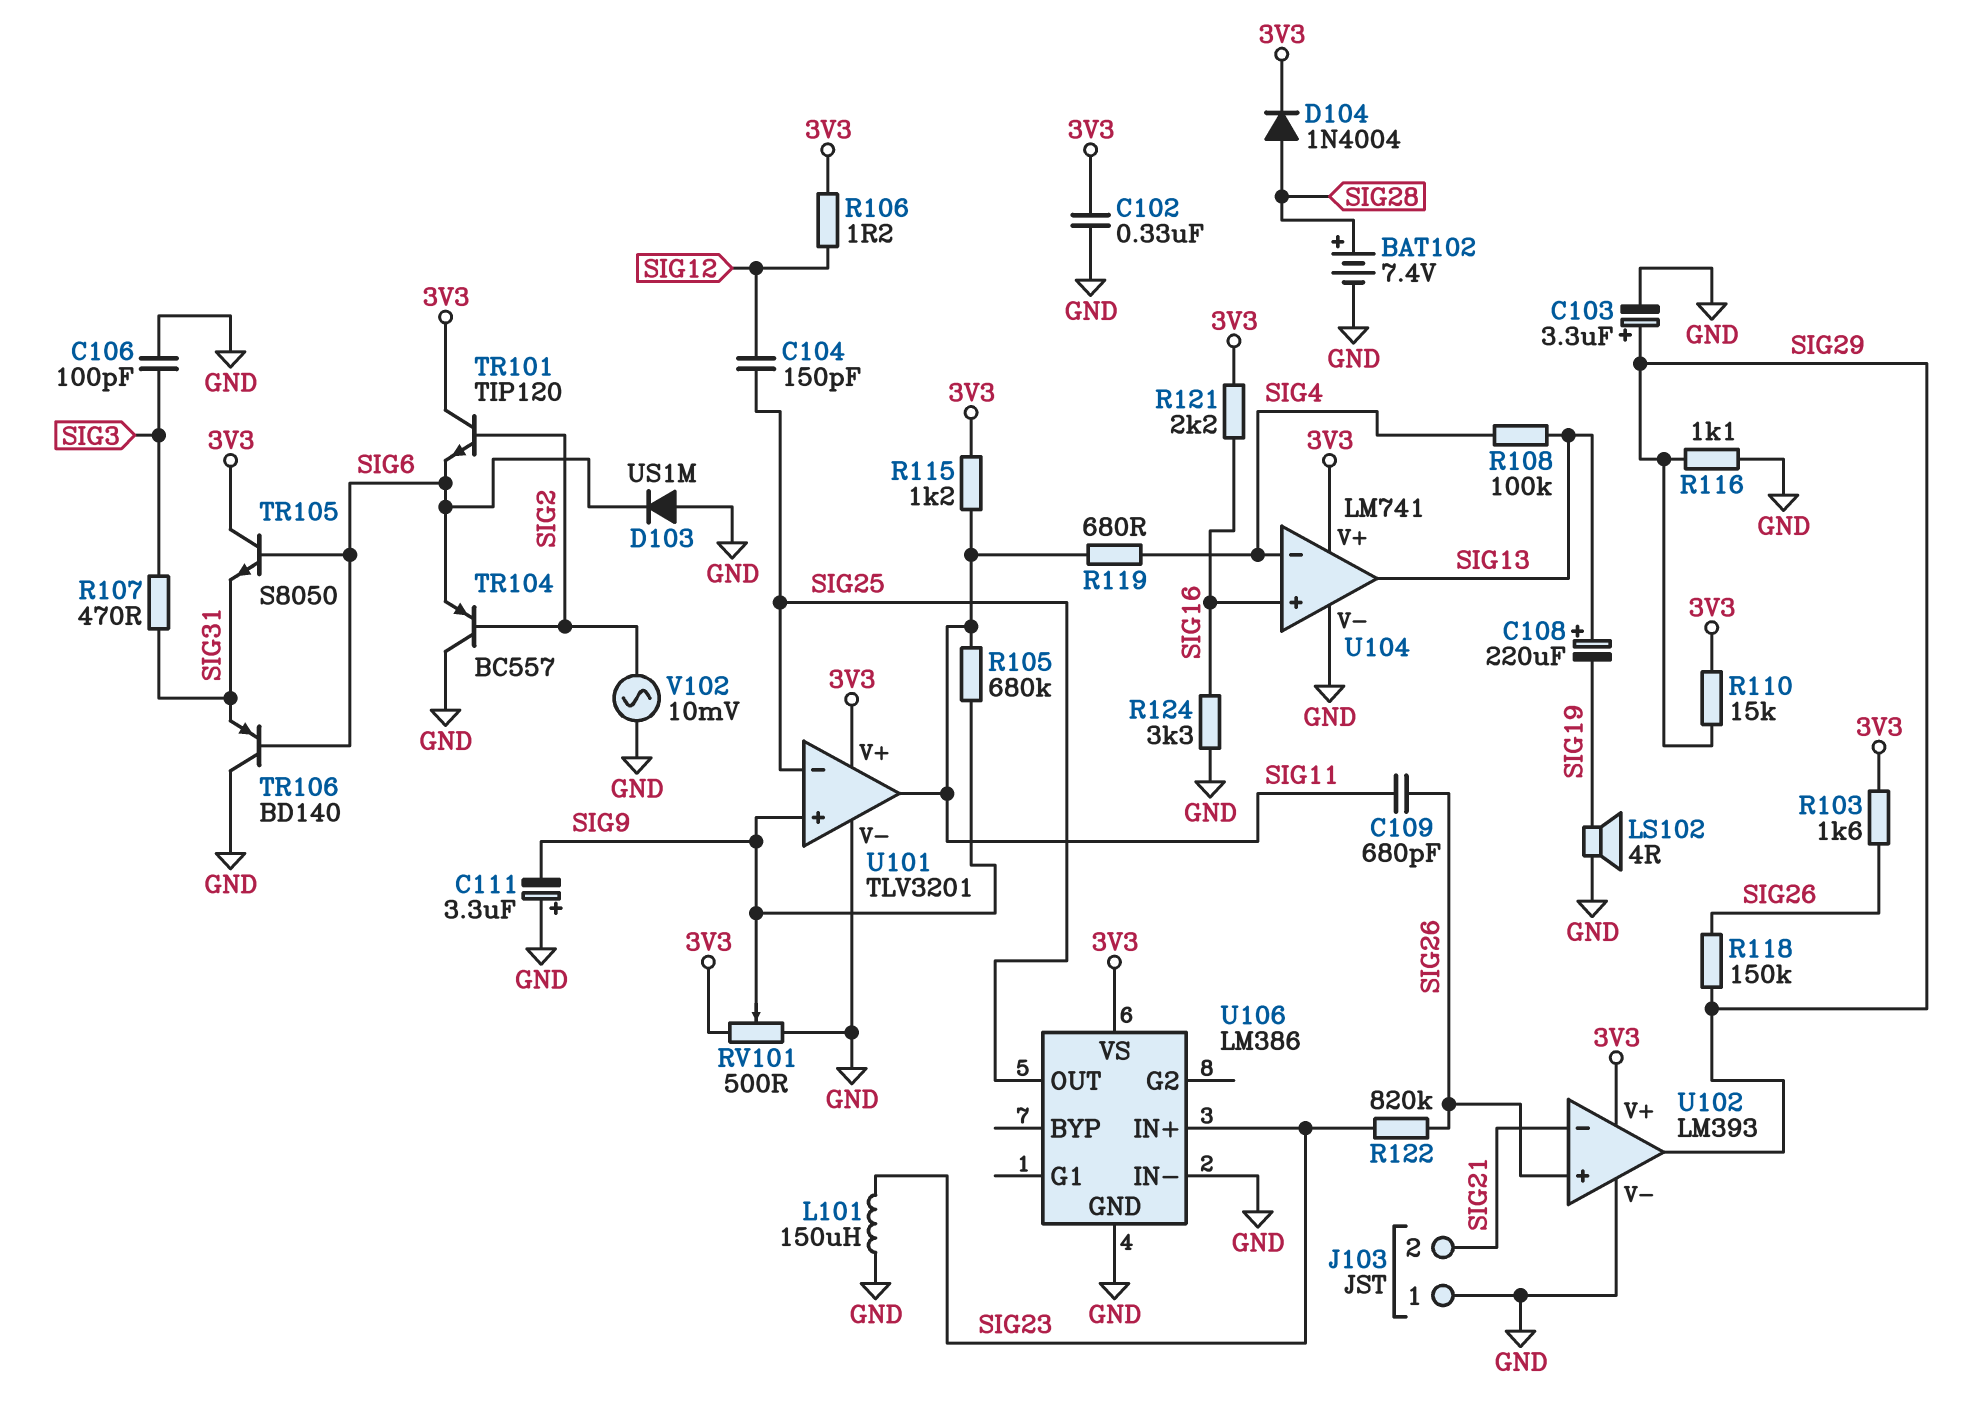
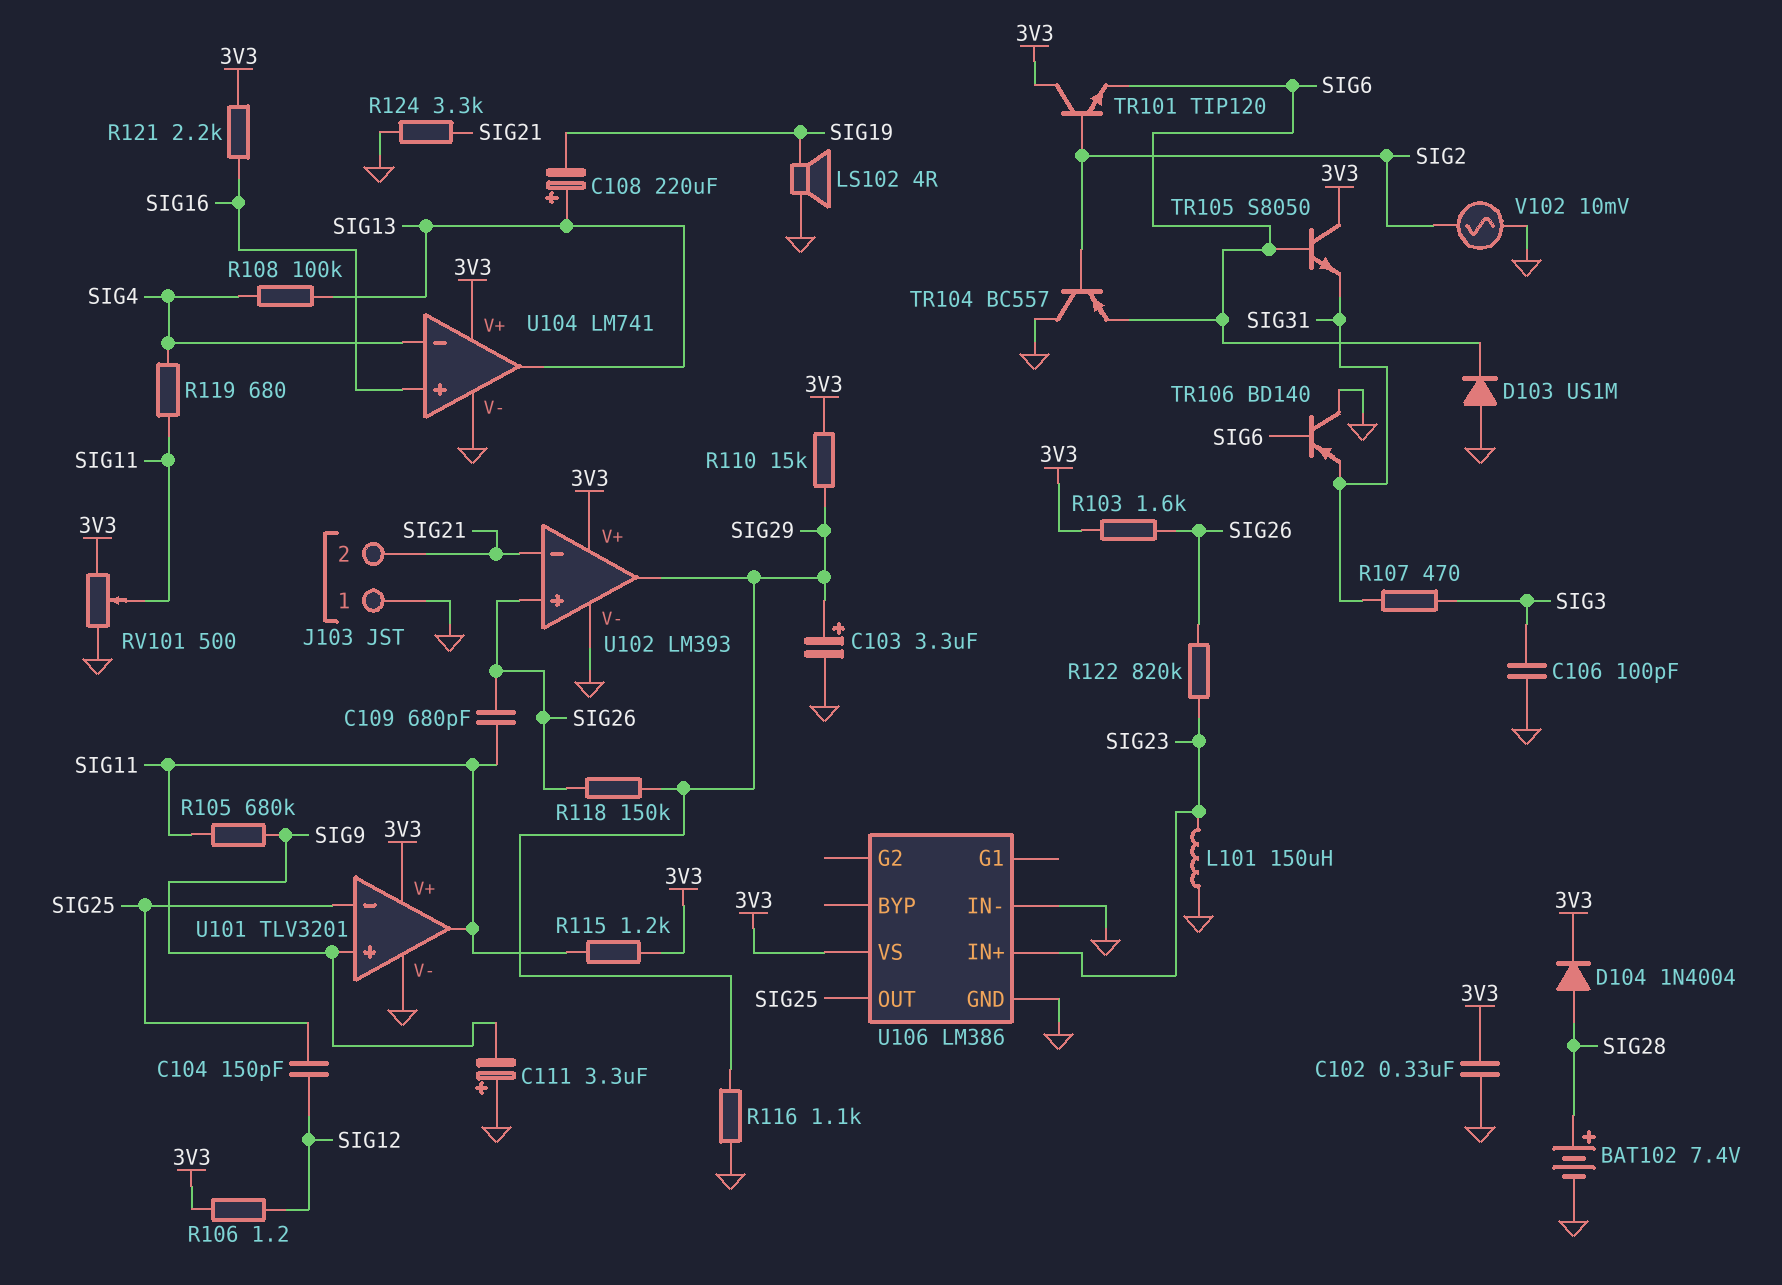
R124: 3.3k (GND, SIG16) -> 3.3k (GND, SIG21)
RV101: 500 (3V3, GND, wiper SIG9) -> 500 (3V3, GND, wiper SIG11)

